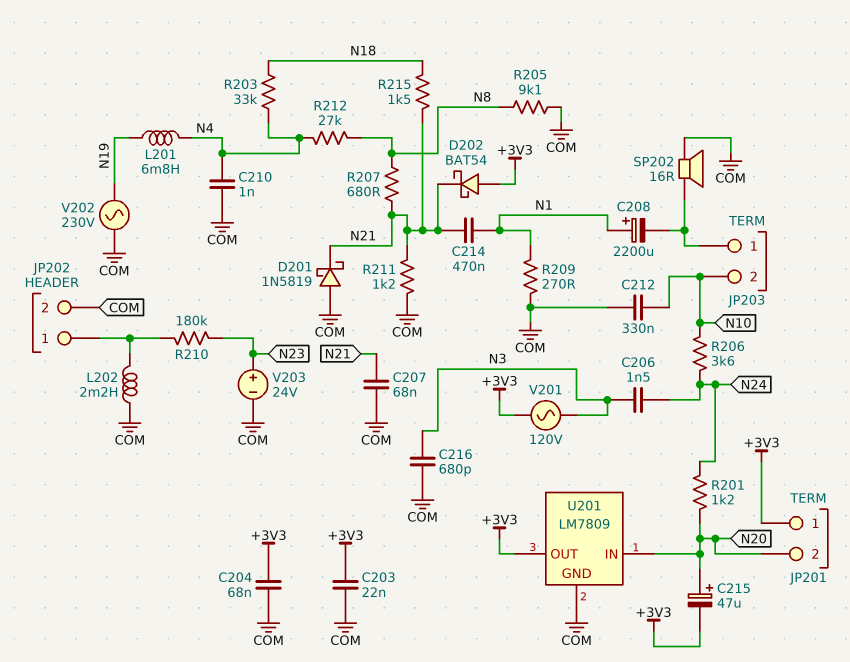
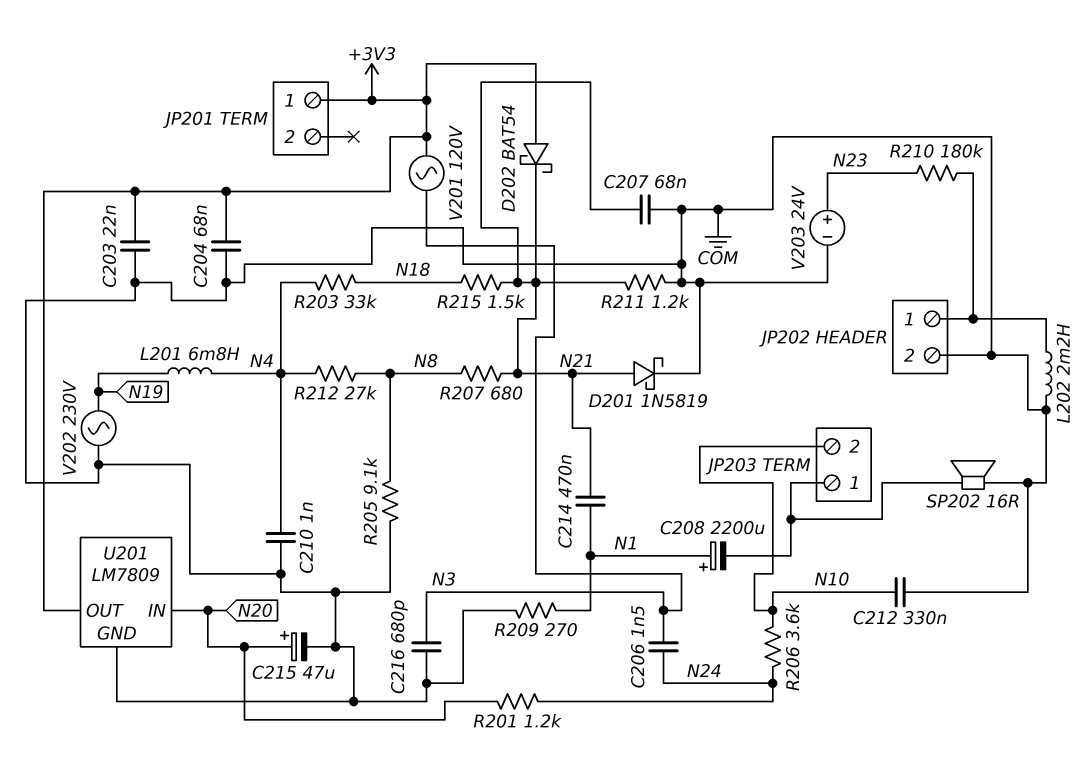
C215: 47uF (plus N20, minus +3V3) -> 47uF (plus N20, minus COM)
D201: schottky 1N5819 (A COM, K N21) -> schottky 1N5819 (A N21, K COM)
JP201 pin 2: N20 -> none

